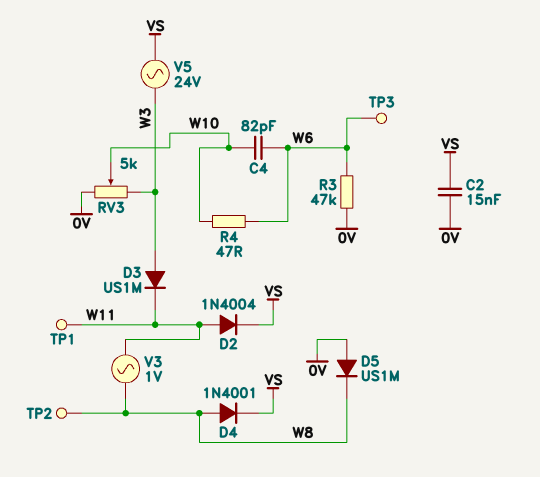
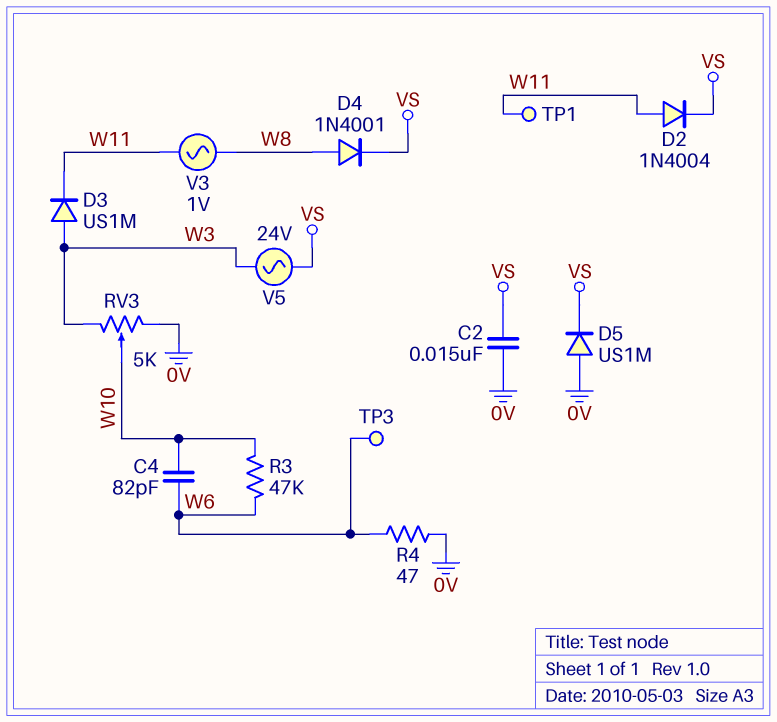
D5: diode US1M (A 0V, K W8) -> diode US1M (A 0V, K VS)
R3: 47k (0V, W6) -> 47k (W6, W10)
R4: 47 (W6, W10) -> 47 (0V, W6)
TP2: test point (W8) -> none

